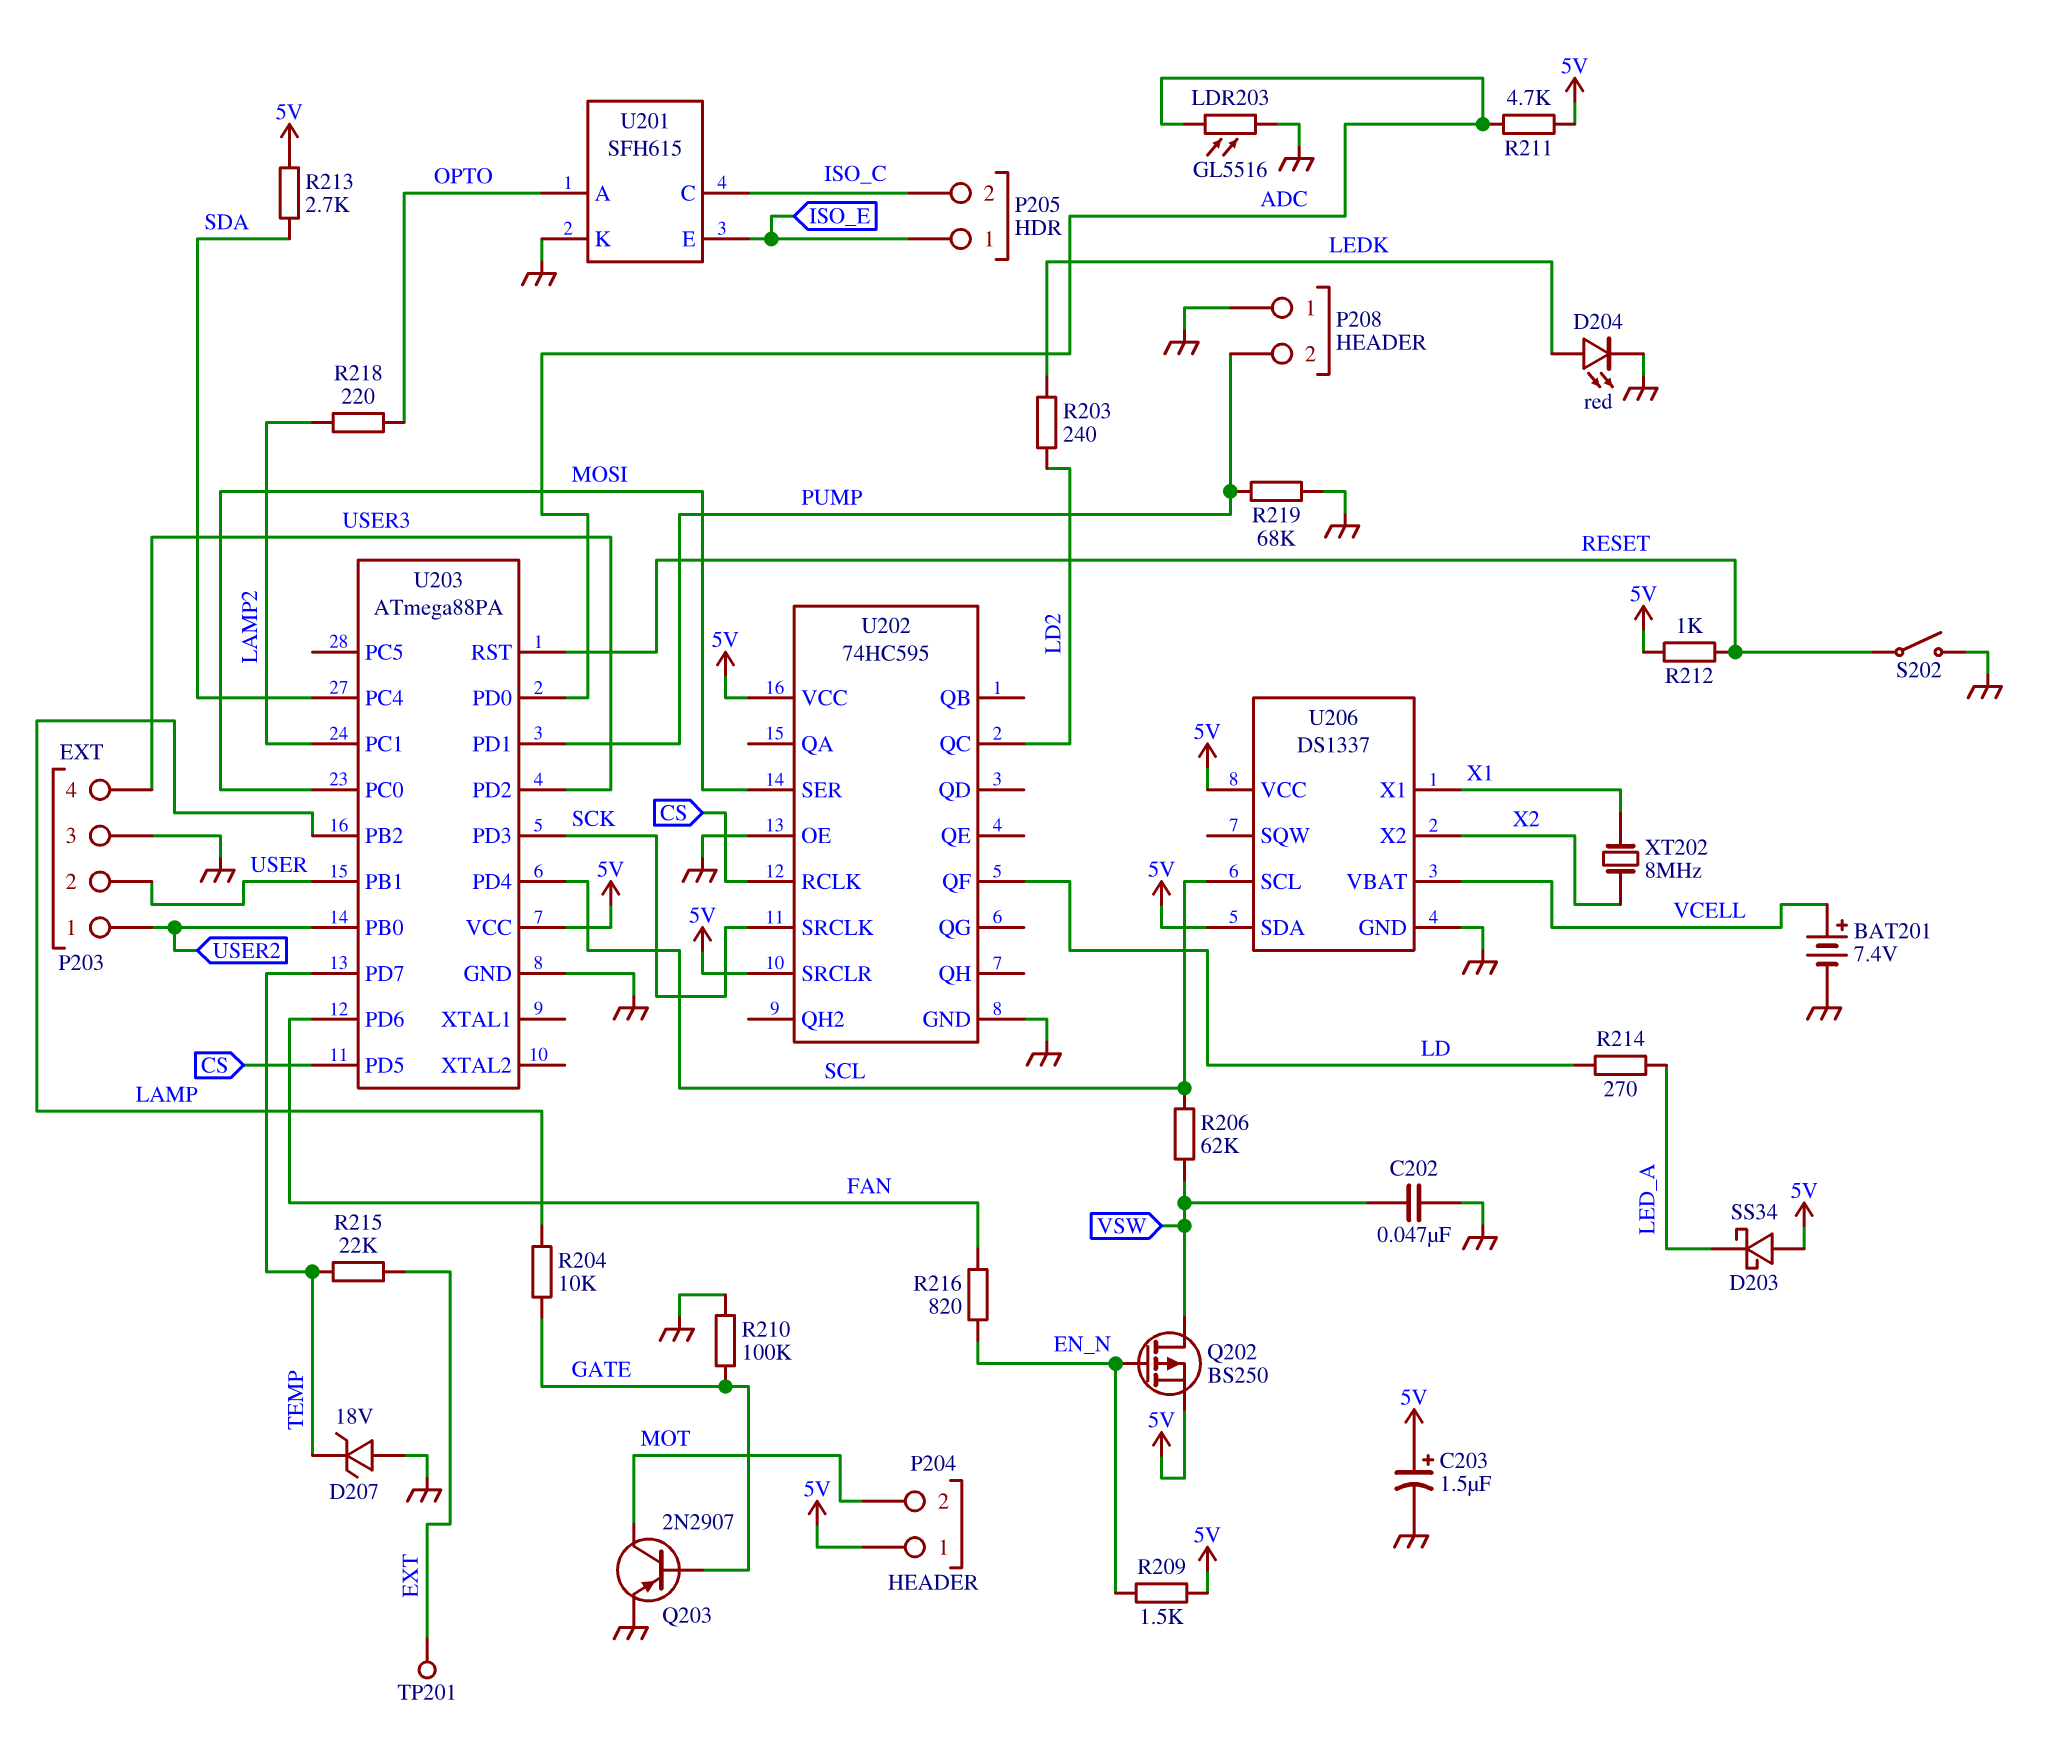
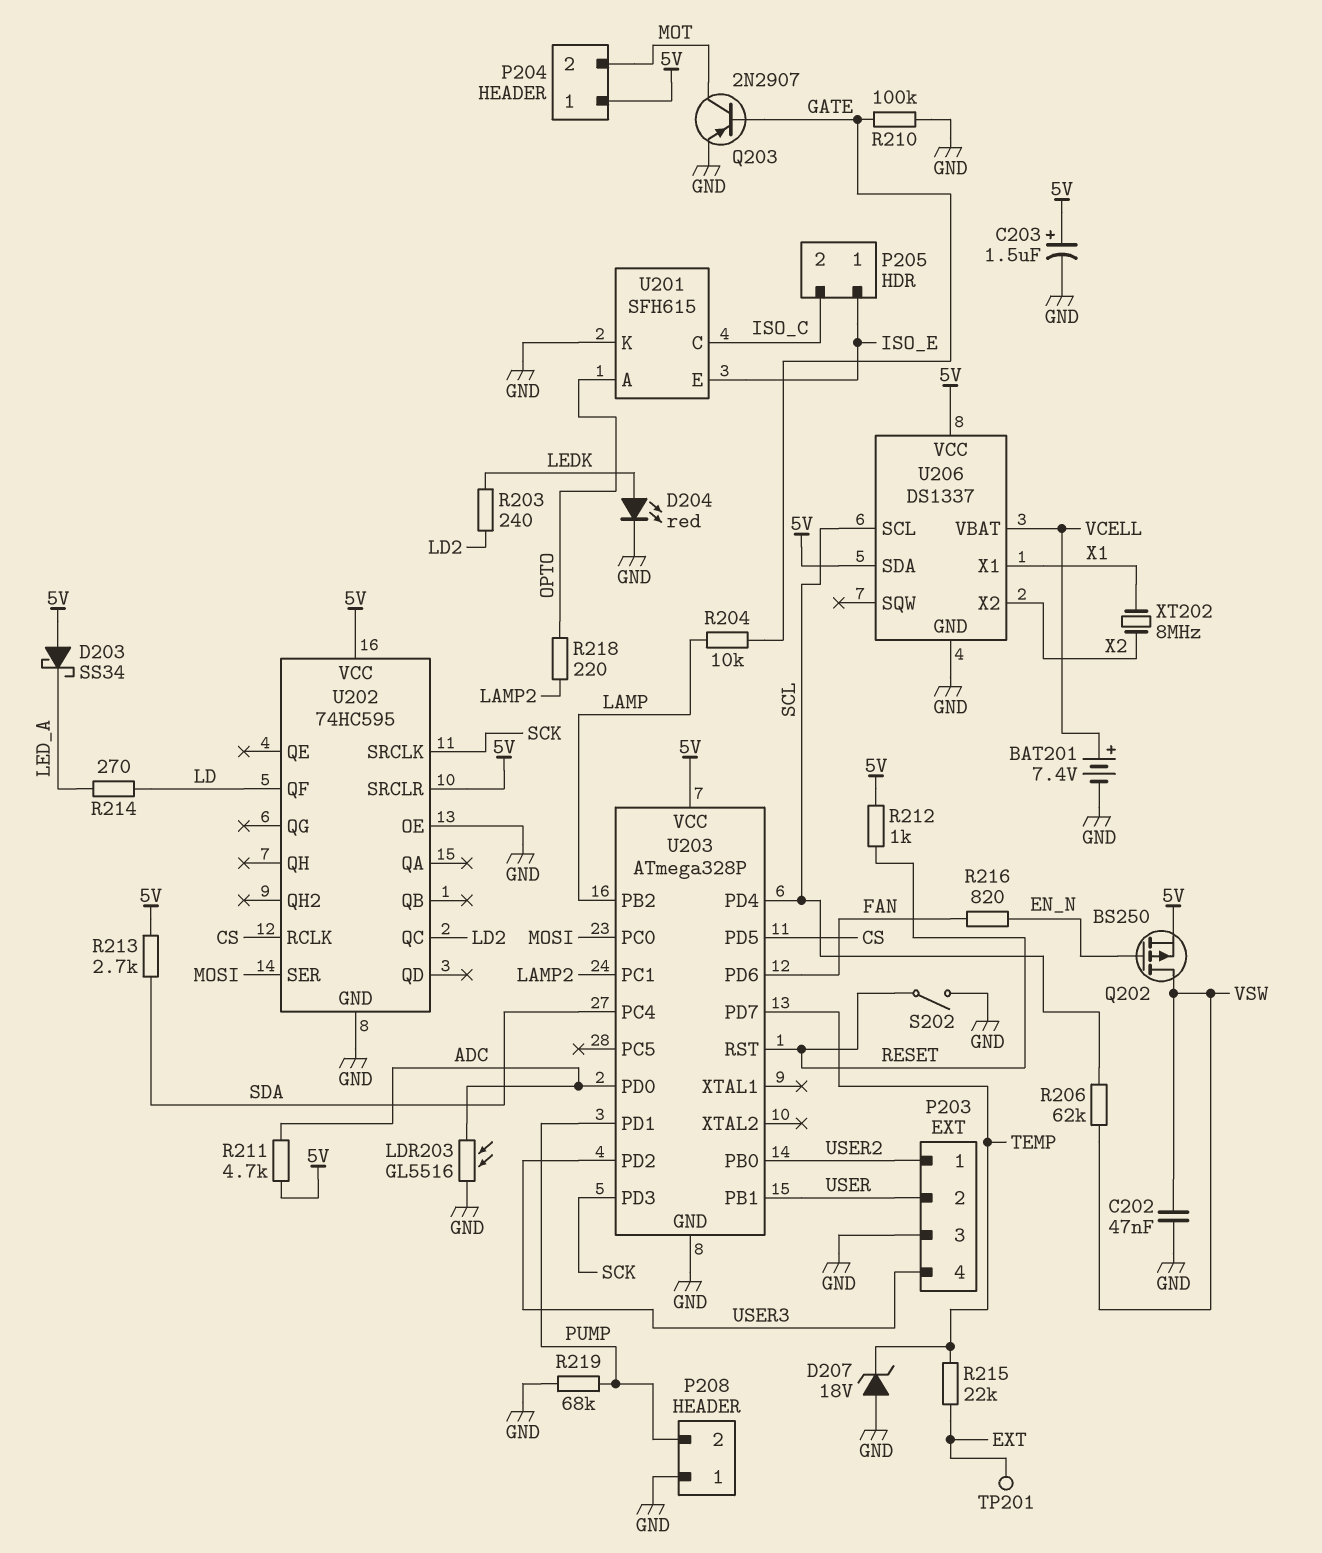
R209: 1.5k (5V, EN_N) -> none
U203: ATmega88PA -> ATmega328P

